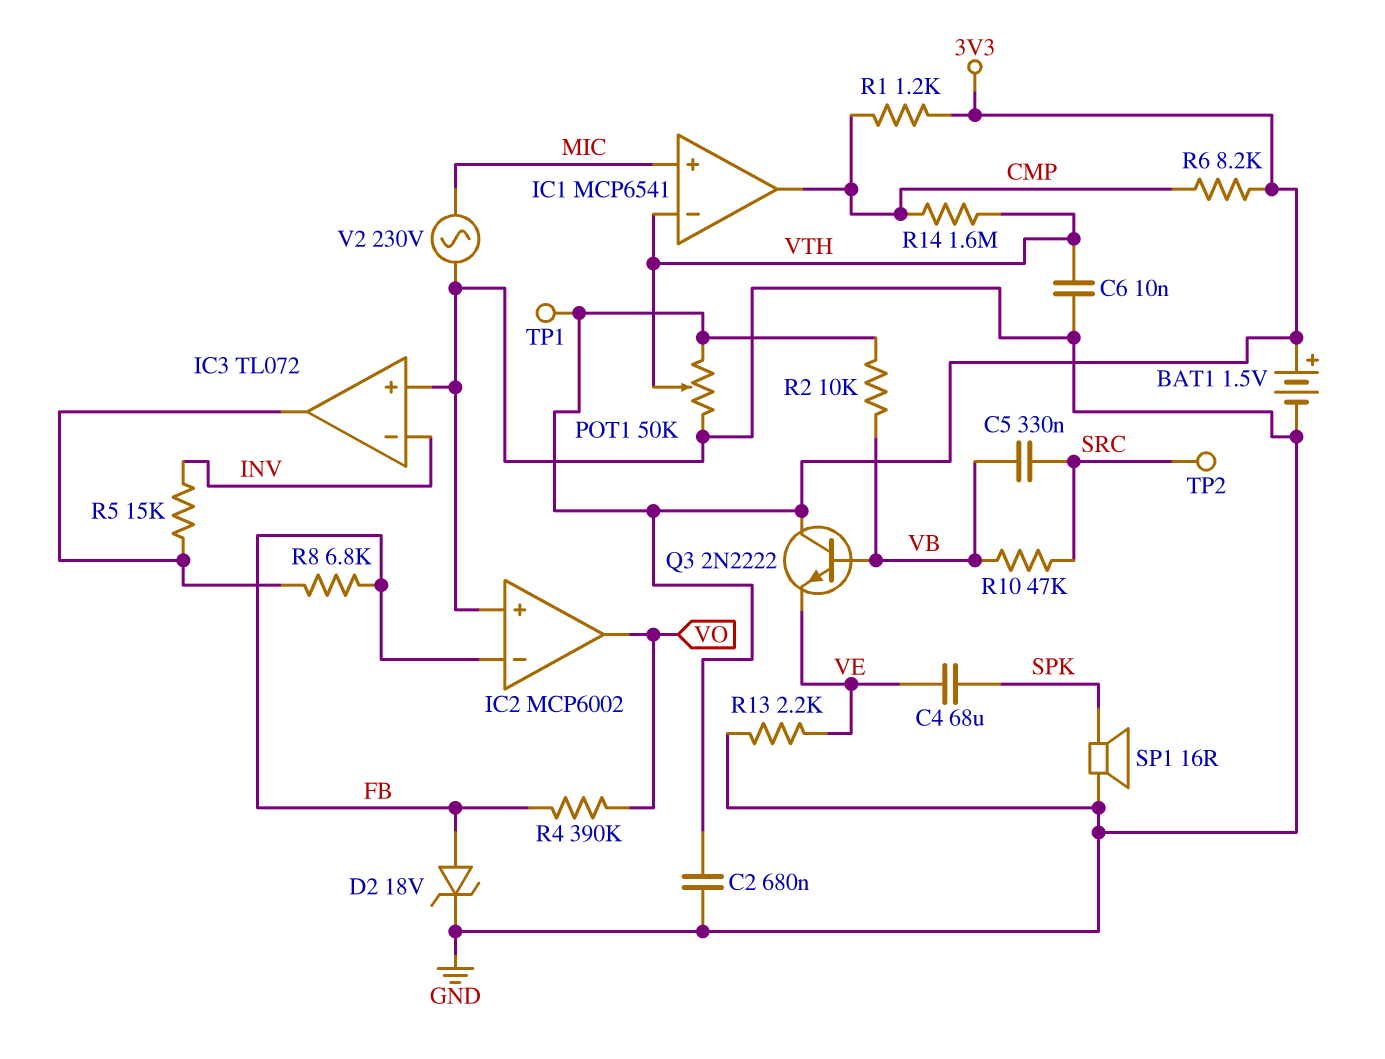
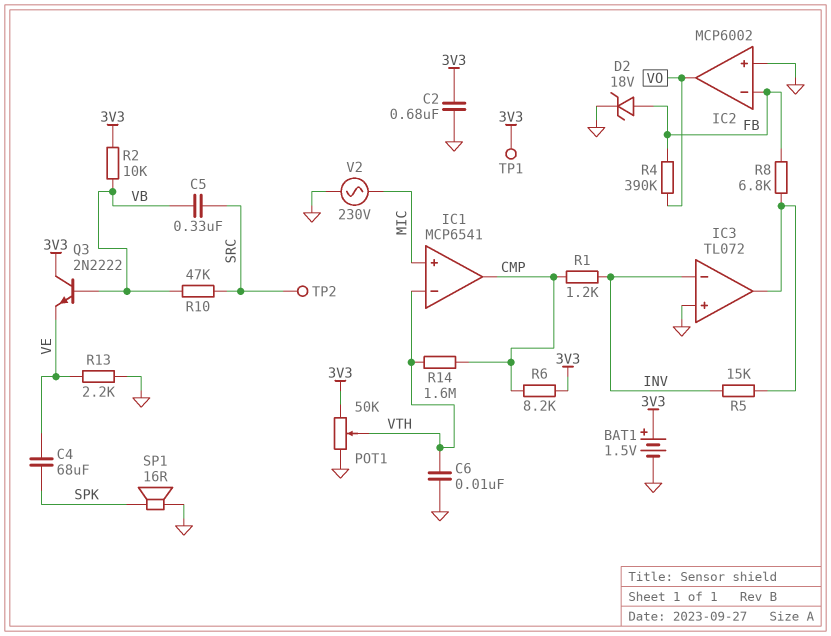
R1: 1.2k (3V3, CMP) -> 1.2k (CMP, INV)

